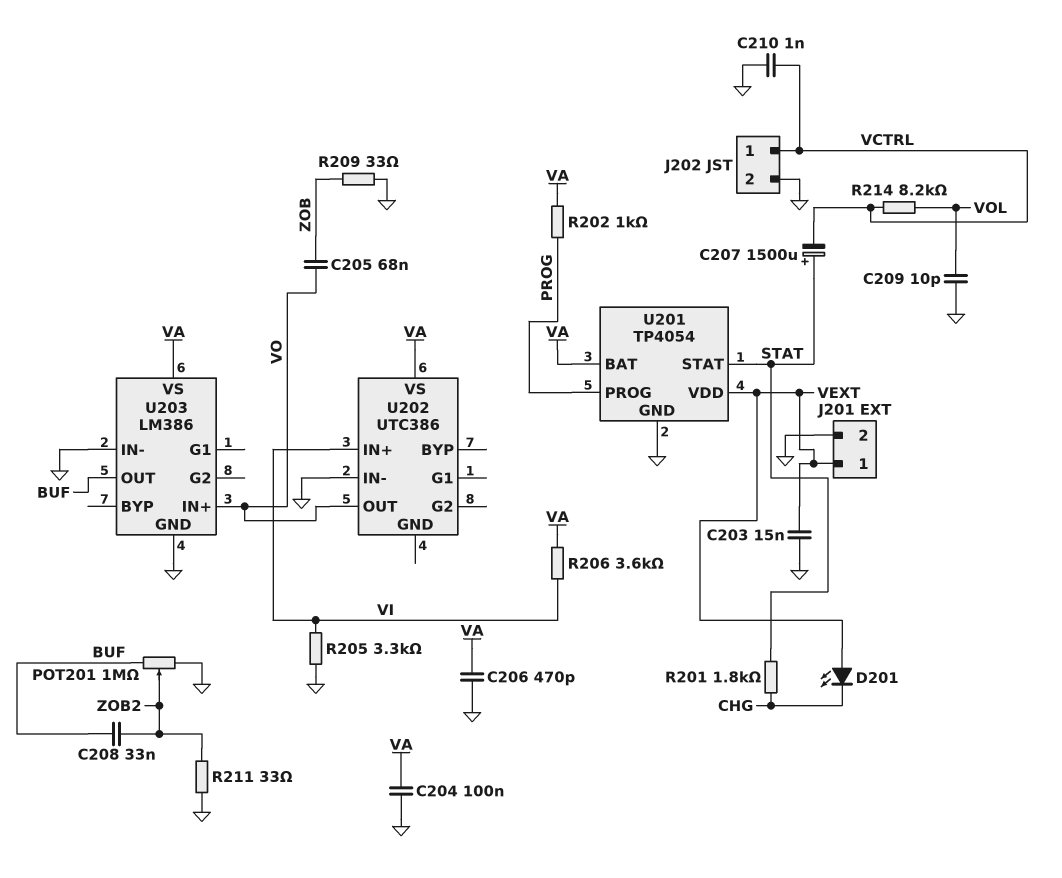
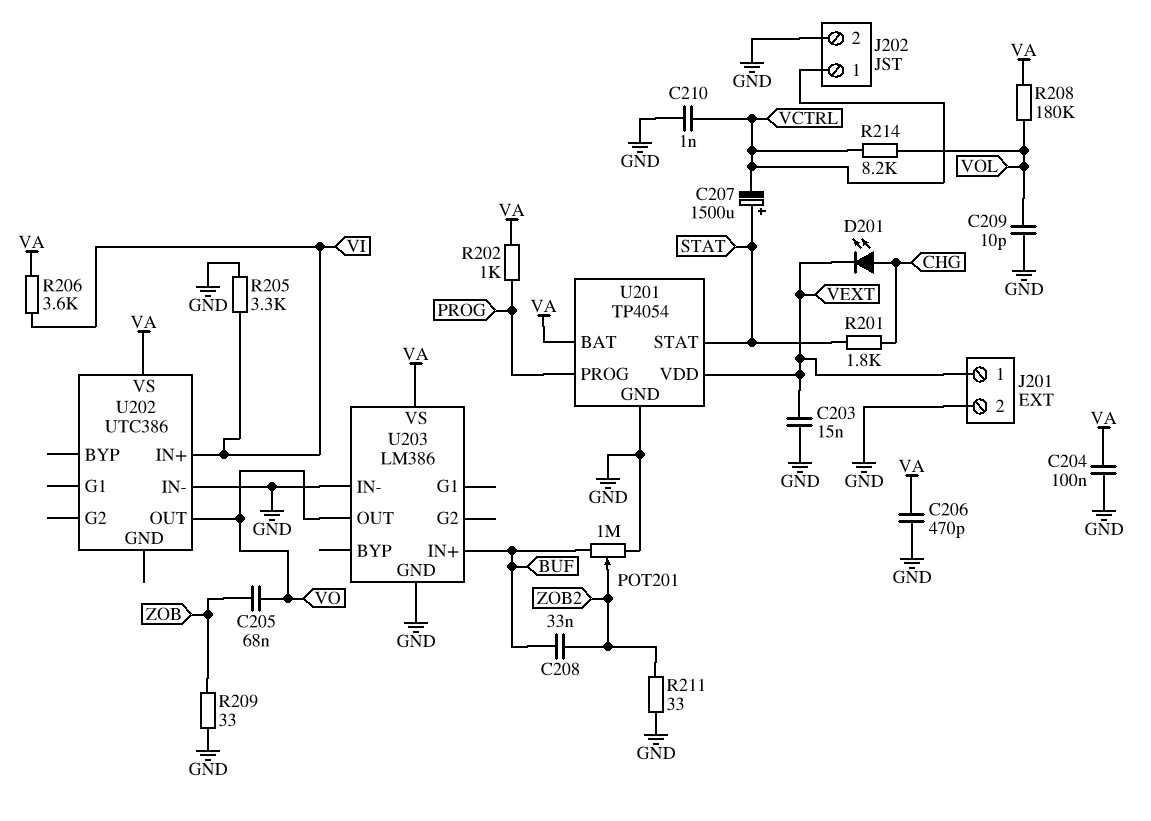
D201: LED (A VEXT, K CHG) -> LED (A CHG, K VEXT)
R208: none -> 180k (VA, VOL)
U203 pin IN+: VO -> BUF
U203 pin OUT: BUF -> VO

